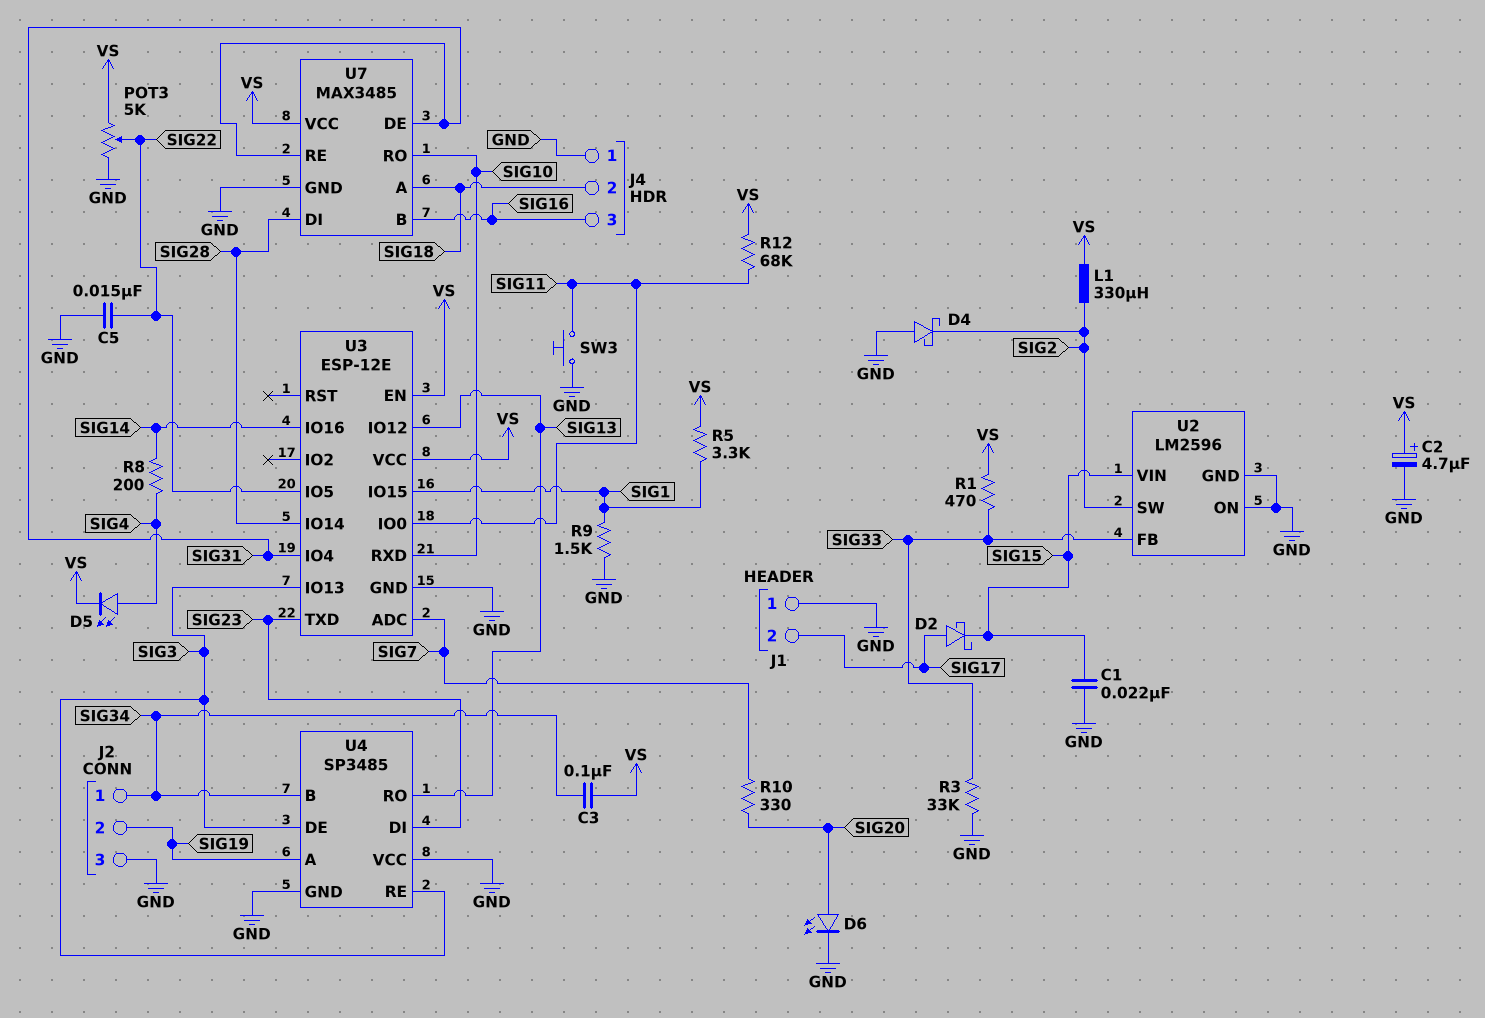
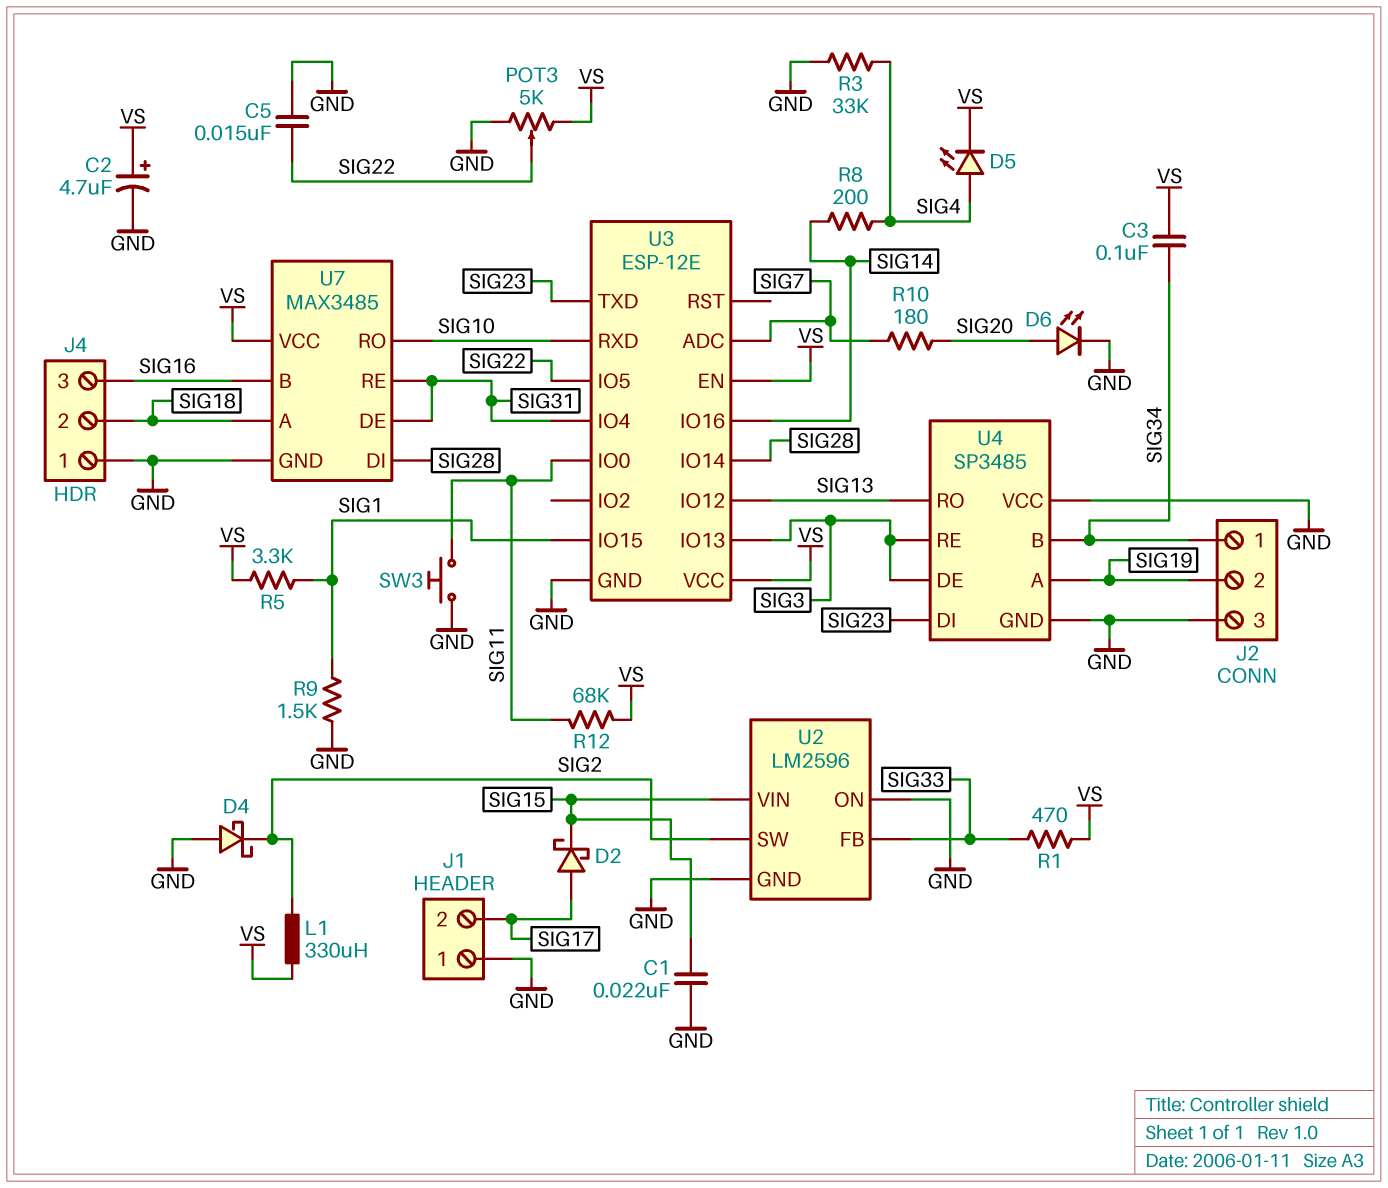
R3: 33k (GND, SIG33) -> 33k (GND, SIG4)
R10: 330 (SIG7, SIG20) -> 180 (SIG7, SIG20)

